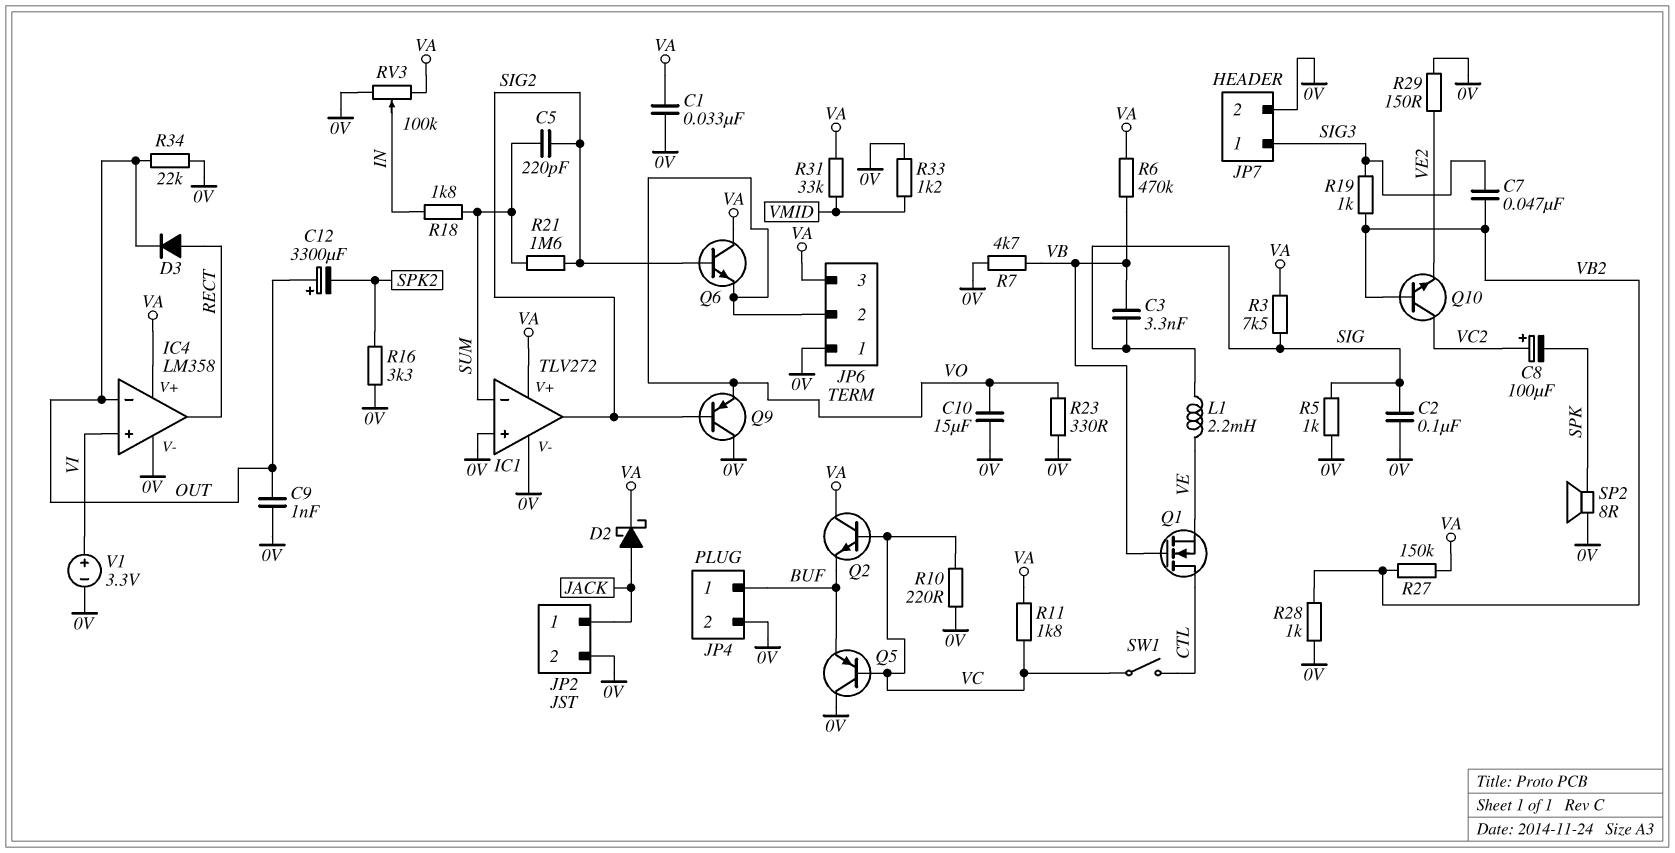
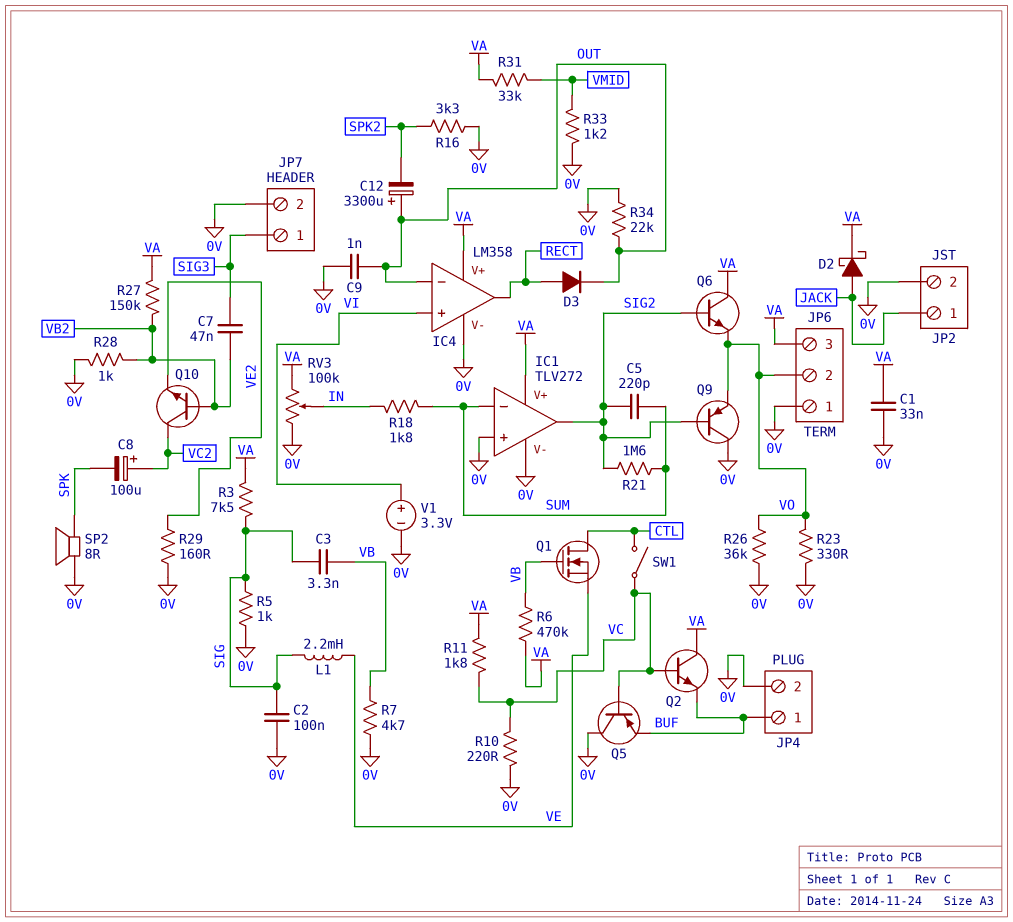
C10: 15uF (0V, VO) -> none
R19: 1k (SIG3, VB2) -> none
R26: none -> 36k (0V, VO)
R29: 150 (0V, VE2) -> 160 (0V, VE2)

